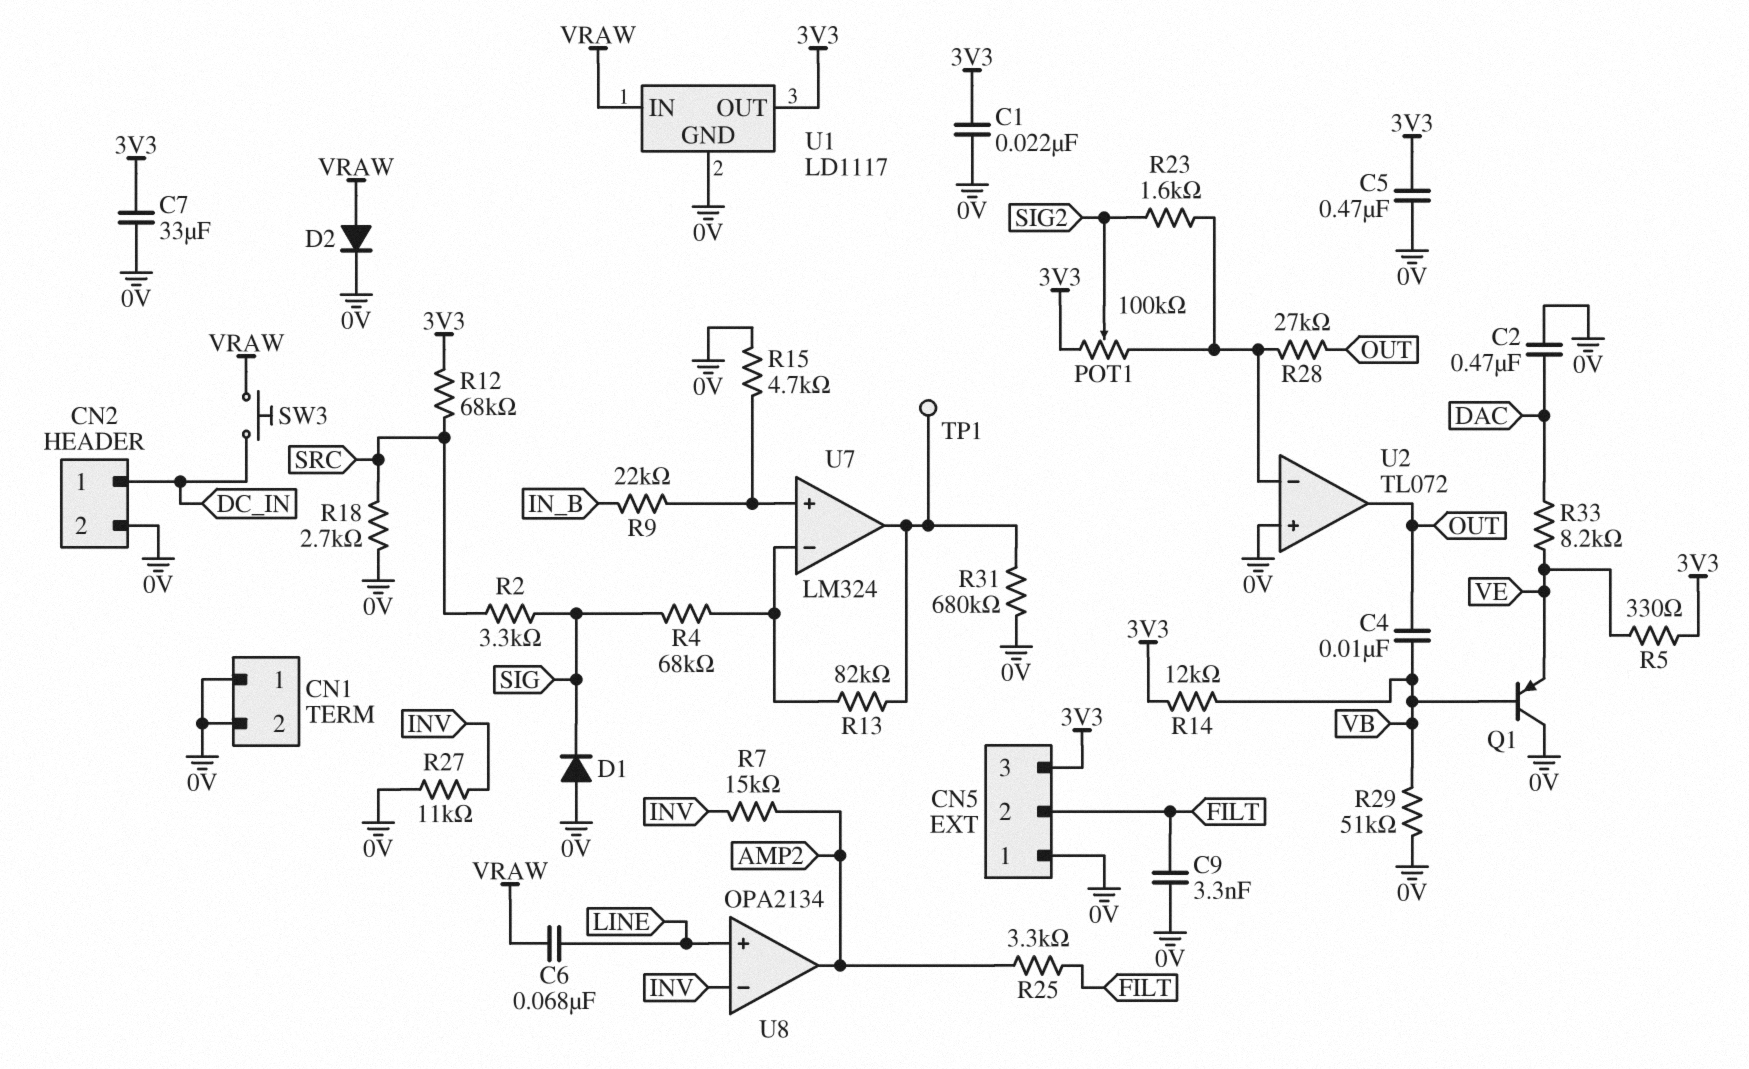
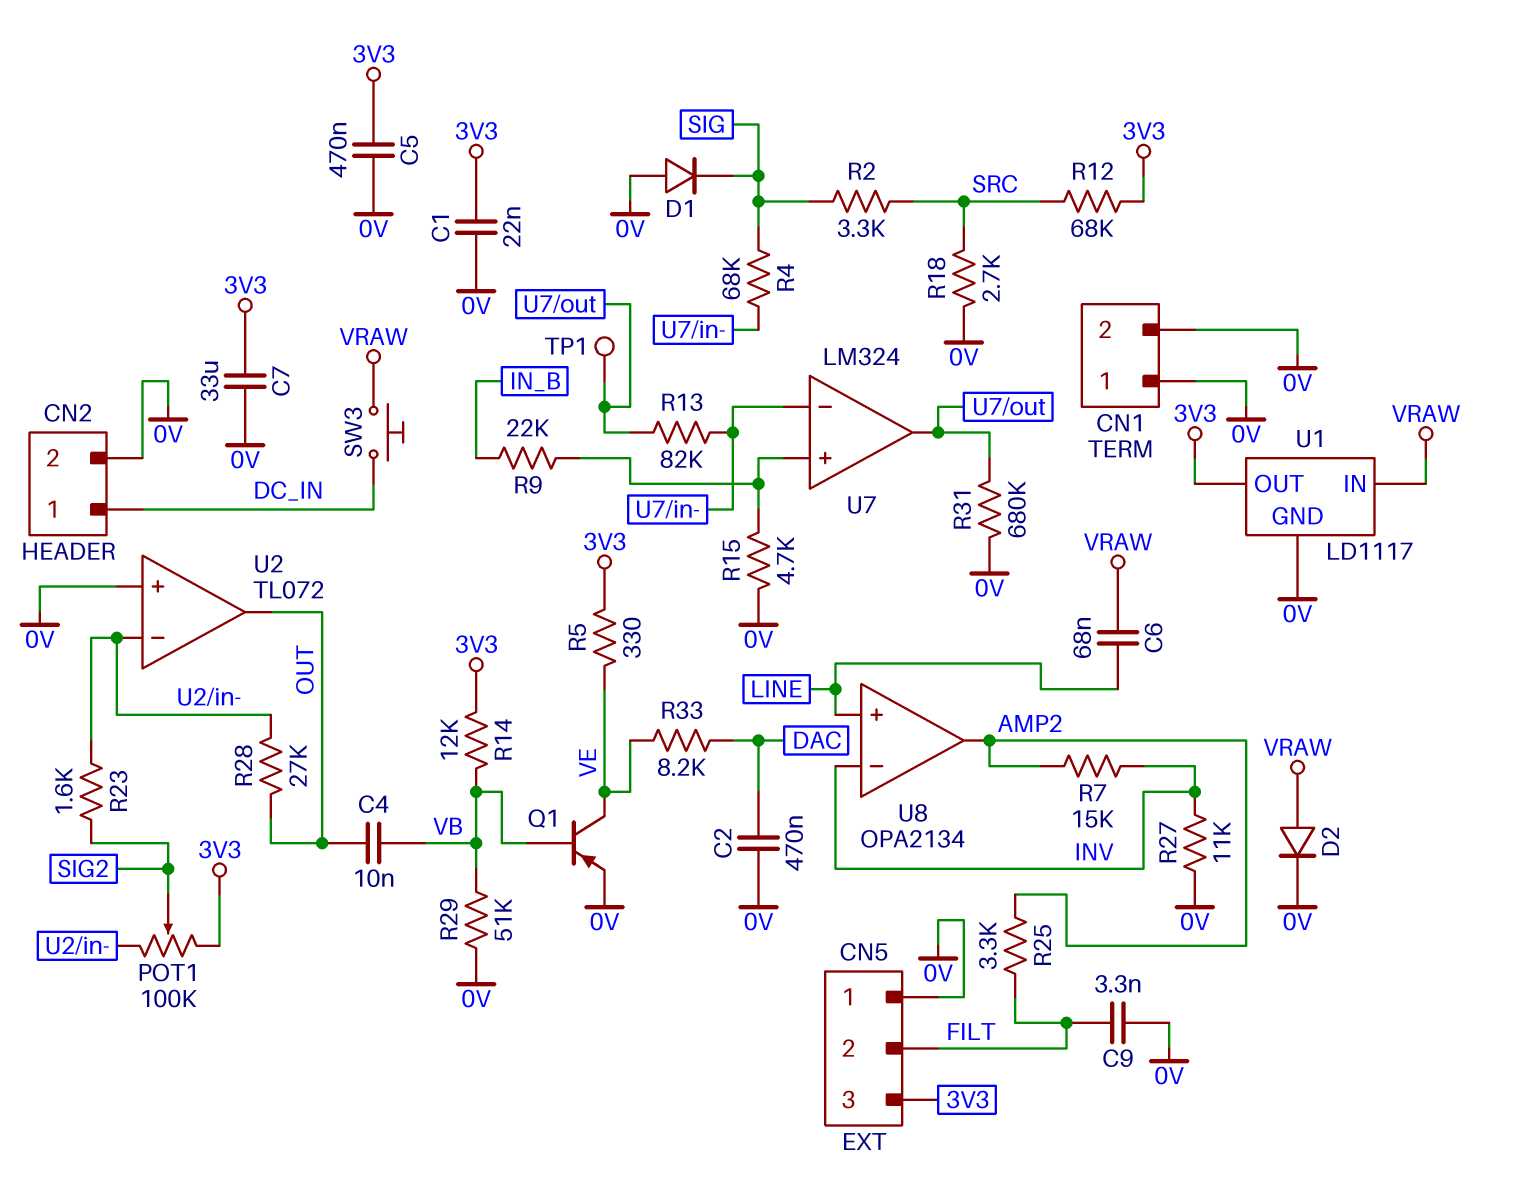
Q1: PNP (B VB, C 0V, E VE) -> PNP (B VB, C VE, E 0V)

